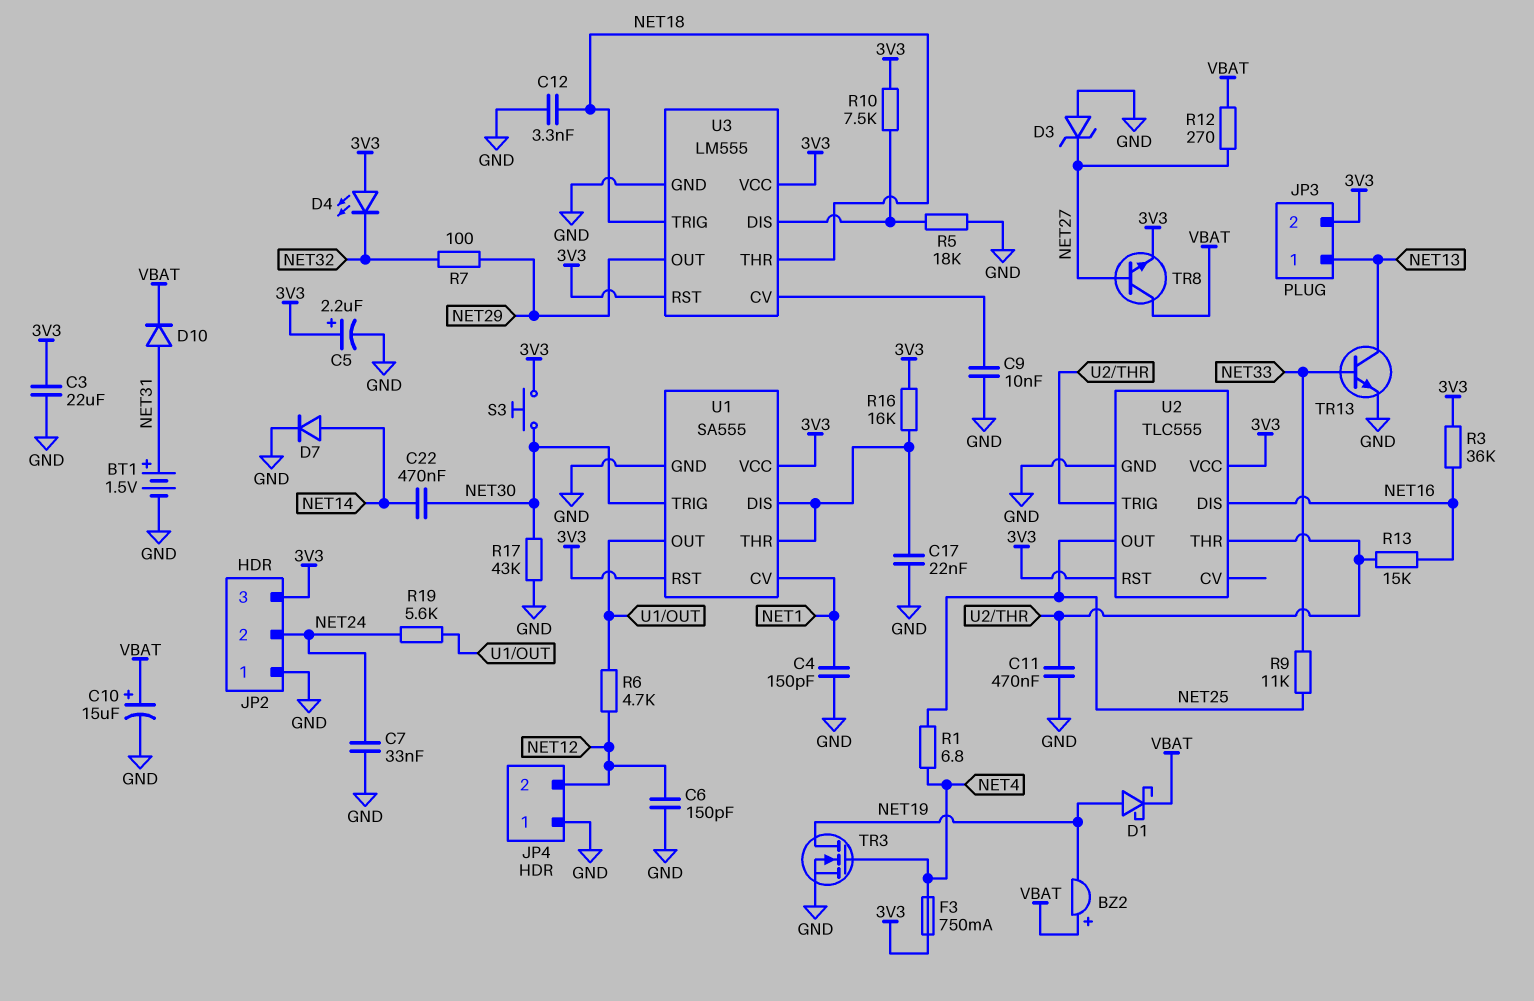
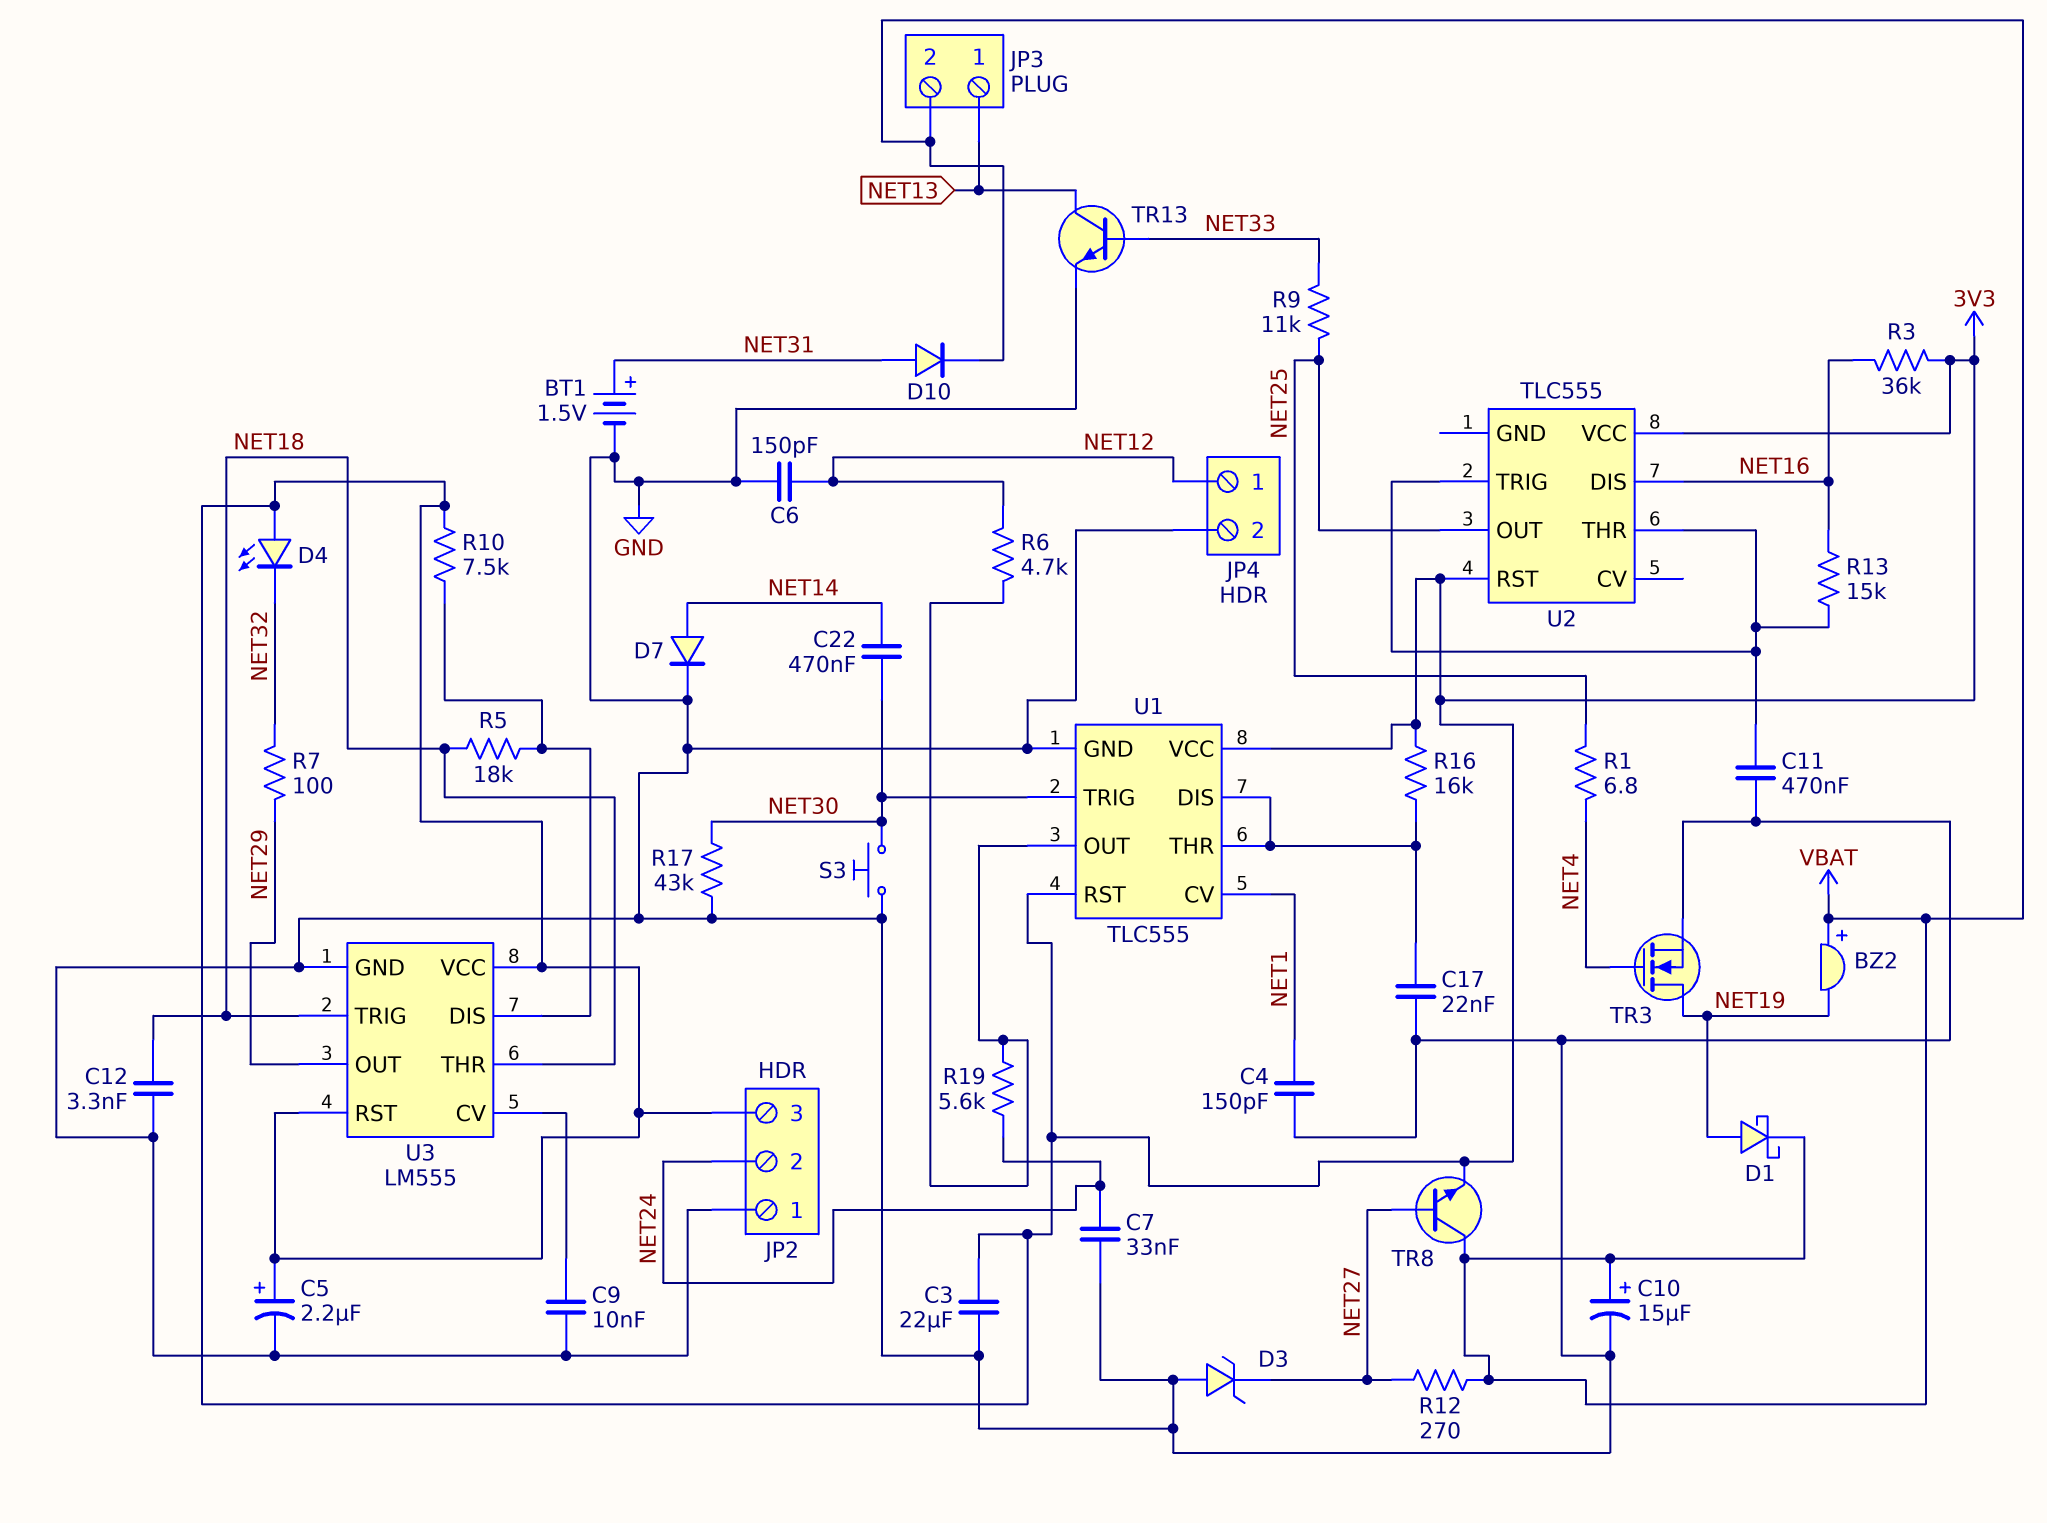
F3: 750mA (3V3, NET4) -> none
JP3 pin 2: 3V3 -> VBAT
JP4 pin 1: GND -> NET12
JP4 pin 2: NET12 -> GND
R5: 18k (GND, U3/DIS) -> 18k (NET18, U3/DIS)
S3: button (3V3, NET30) -> button (GND, NET30)
U1: SA555 -> TLC555
U2 pin GND: GND -> none

